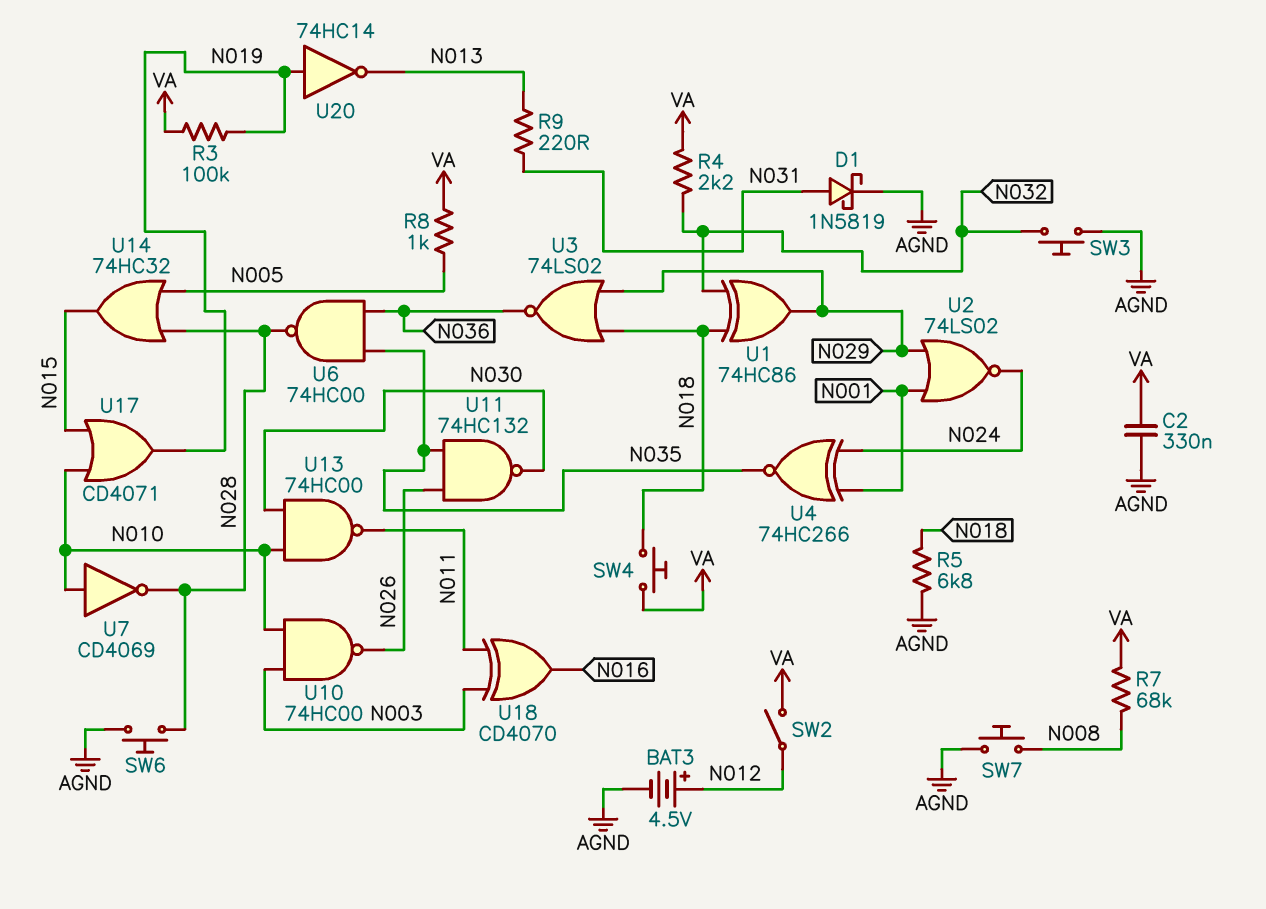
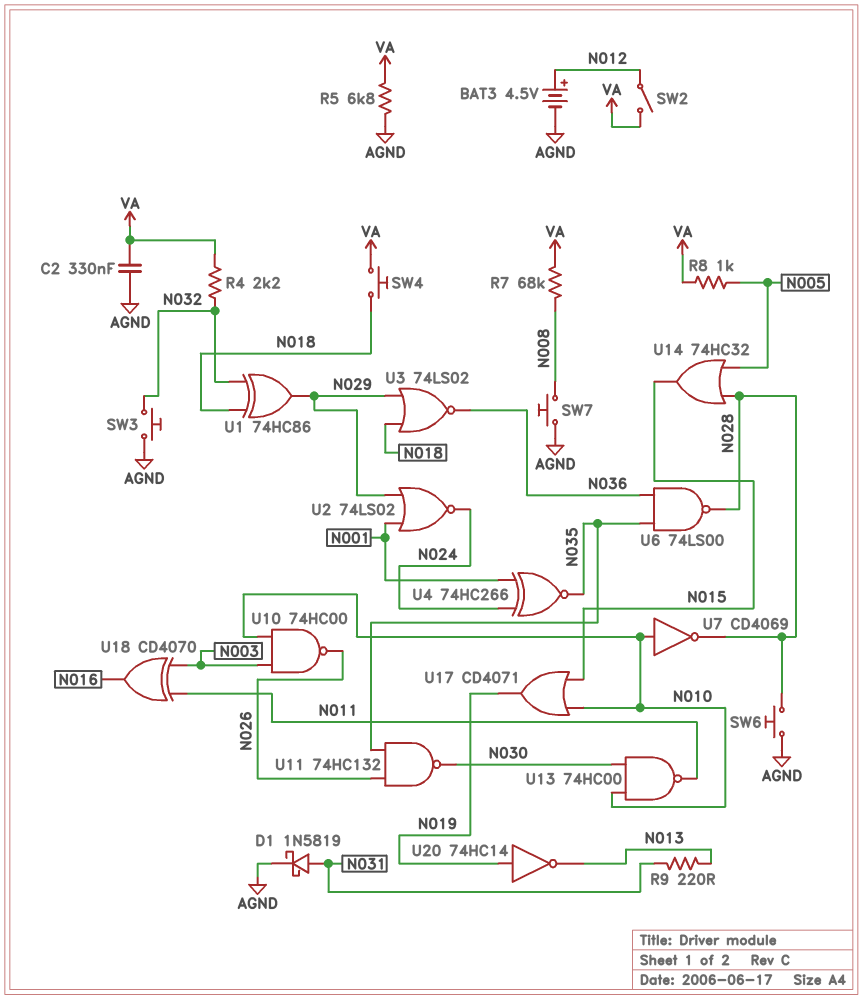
R3: 100k (N019, VA) -> none
R5: 6.8k (AGND, N018) -> 6.8k (AGND, VA)
U6: NAND 74HC00 (in N035, in N036, out N028) -> NAND 74LS00 (in N035, in N036, out N028)

